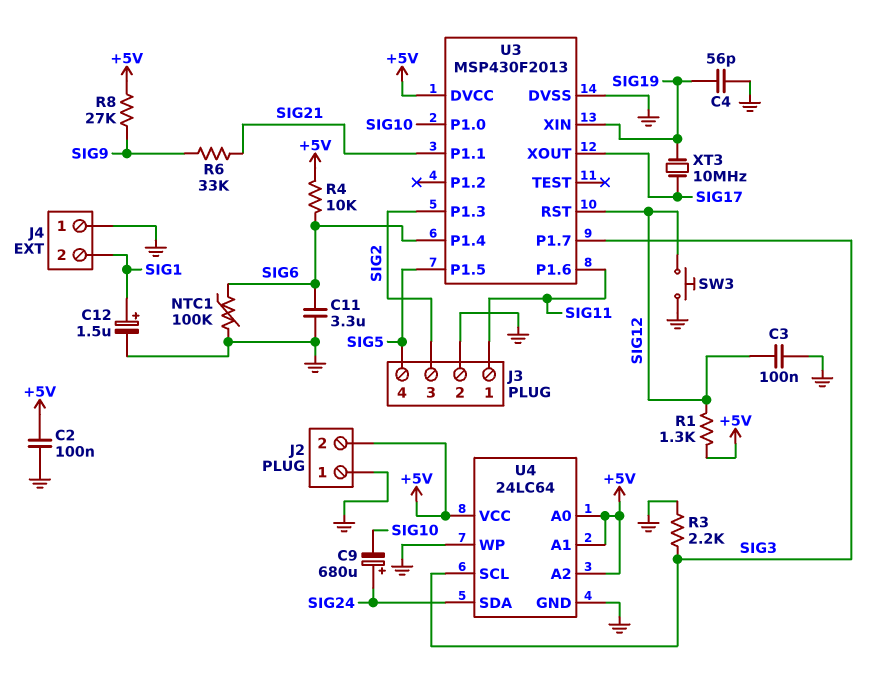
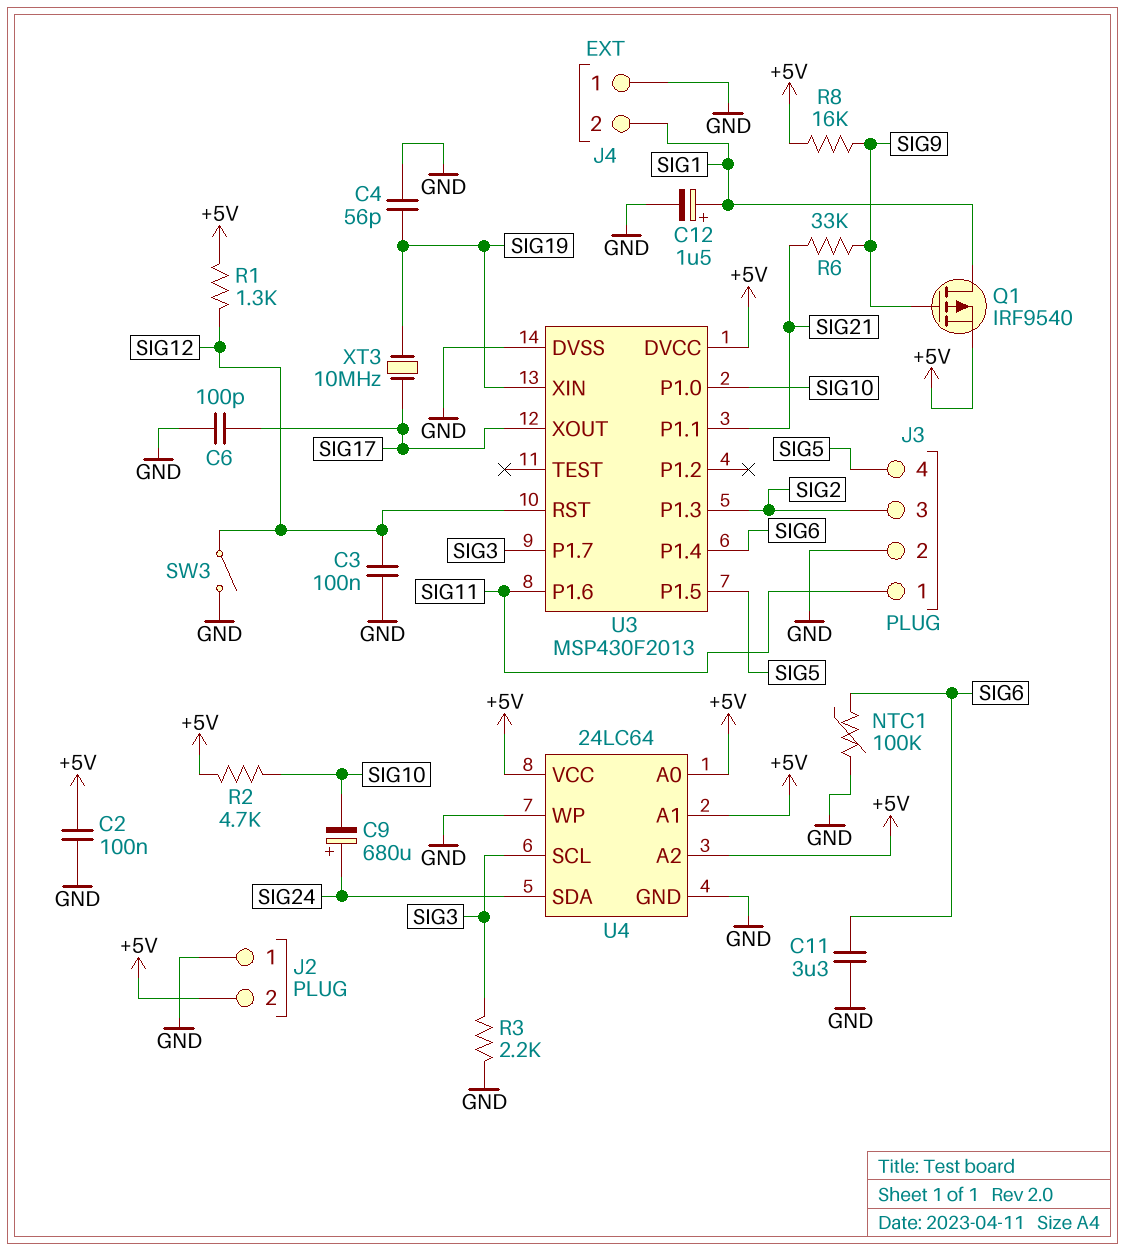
C6: none -> 100pF (GND, SIG17)
Q1: none -> PMOS IRF9540 (G SIG9, D SIG1, S +5V)
R2: none -> 4.7k (+5V, SIG10)
R4: 10k (+5V, SIG6) -> none
R8: 27k (+5V, SIG9) -> 16k (+5V, SIG9)
SW3: button (GND, SIG12) -> switch (GND, SIG12)

